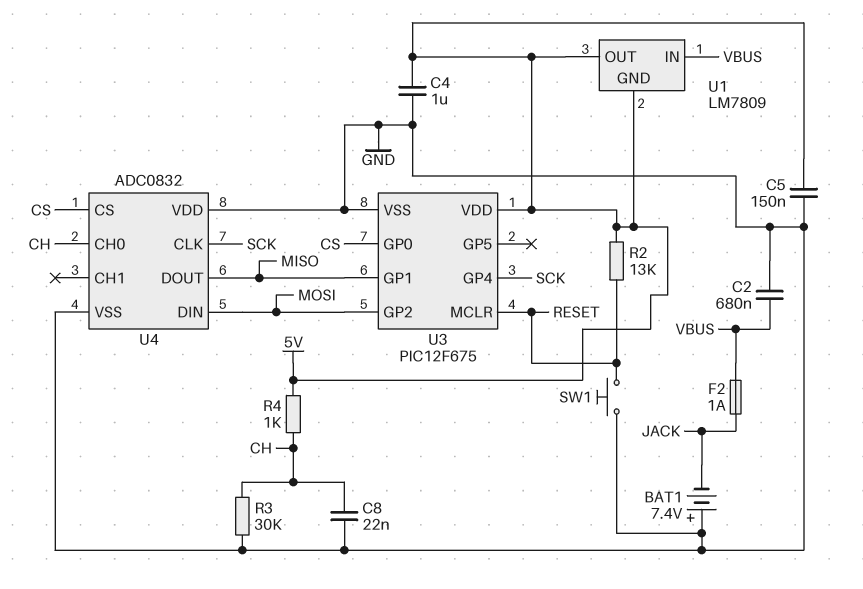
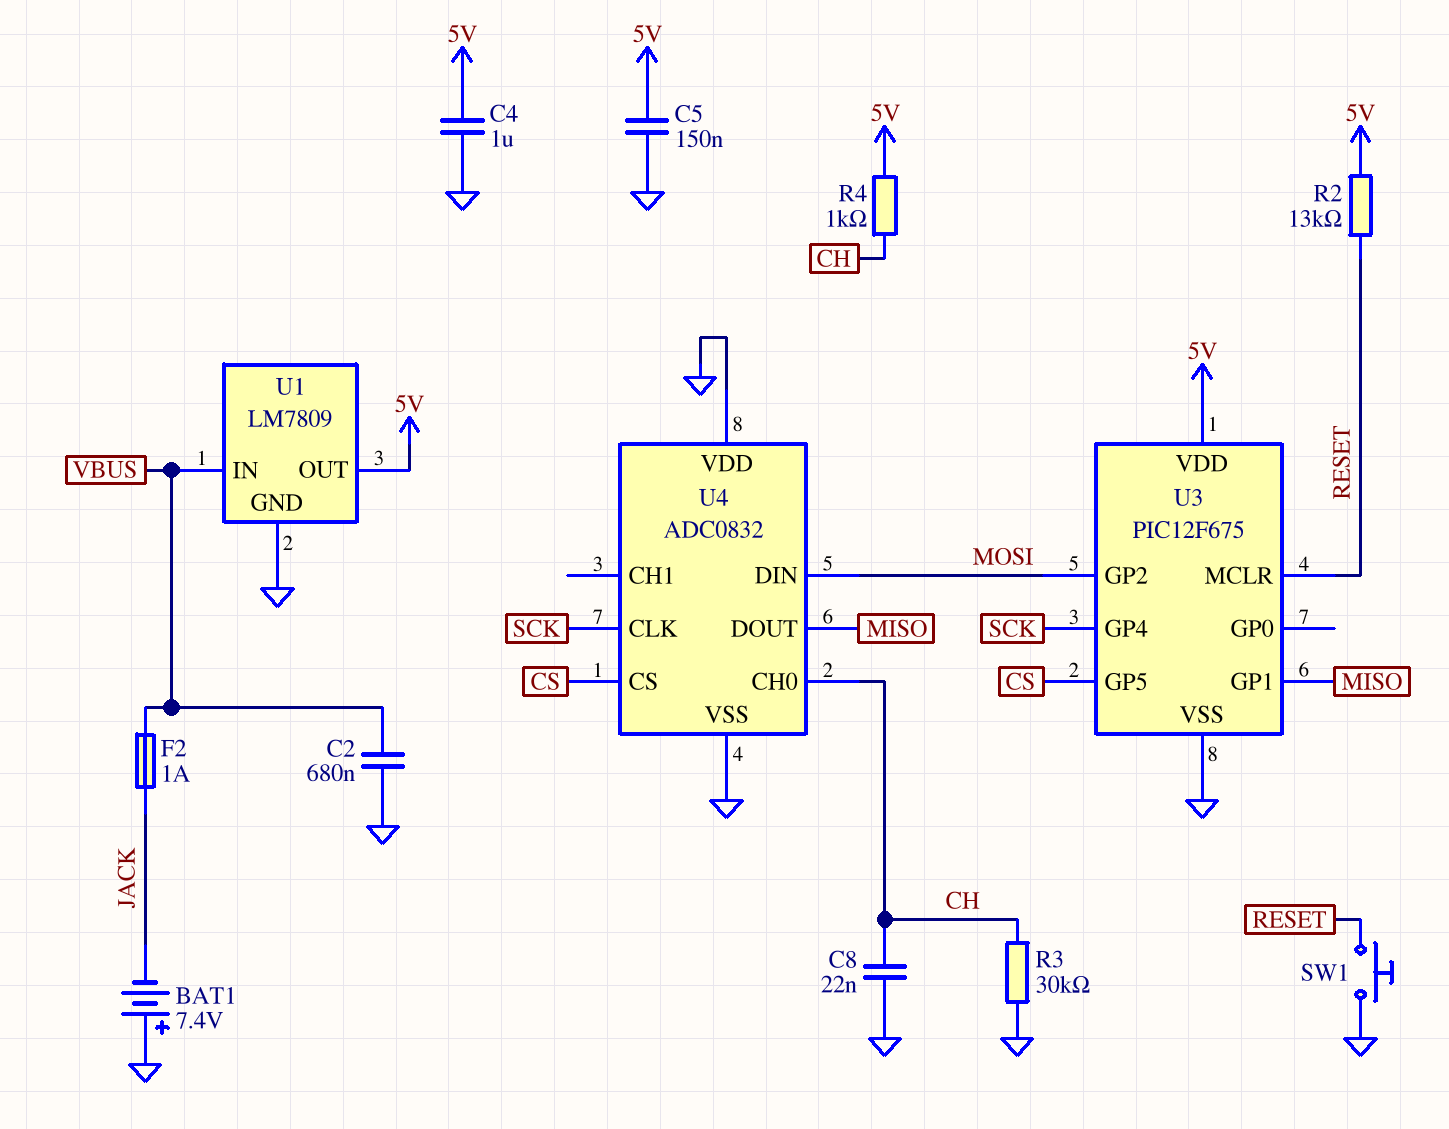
U1 pin GND: 5V -> GND
U3 pin GP0: CS -> none
U3 pin GP5: none -> CS

